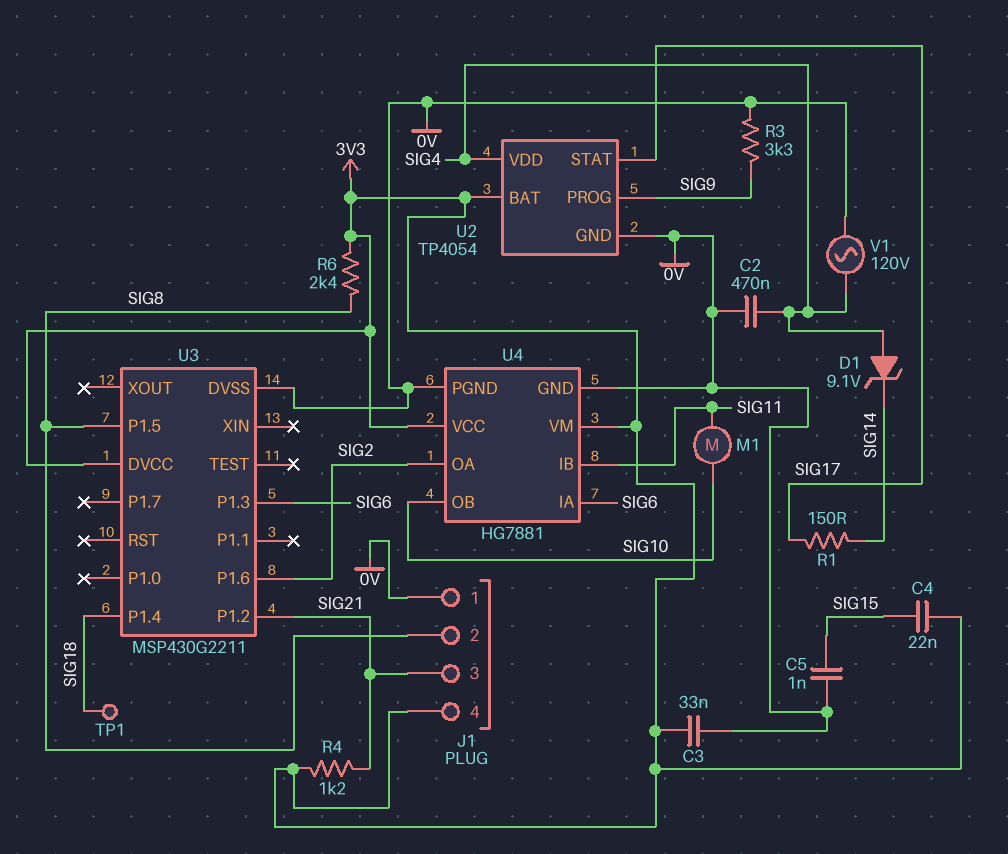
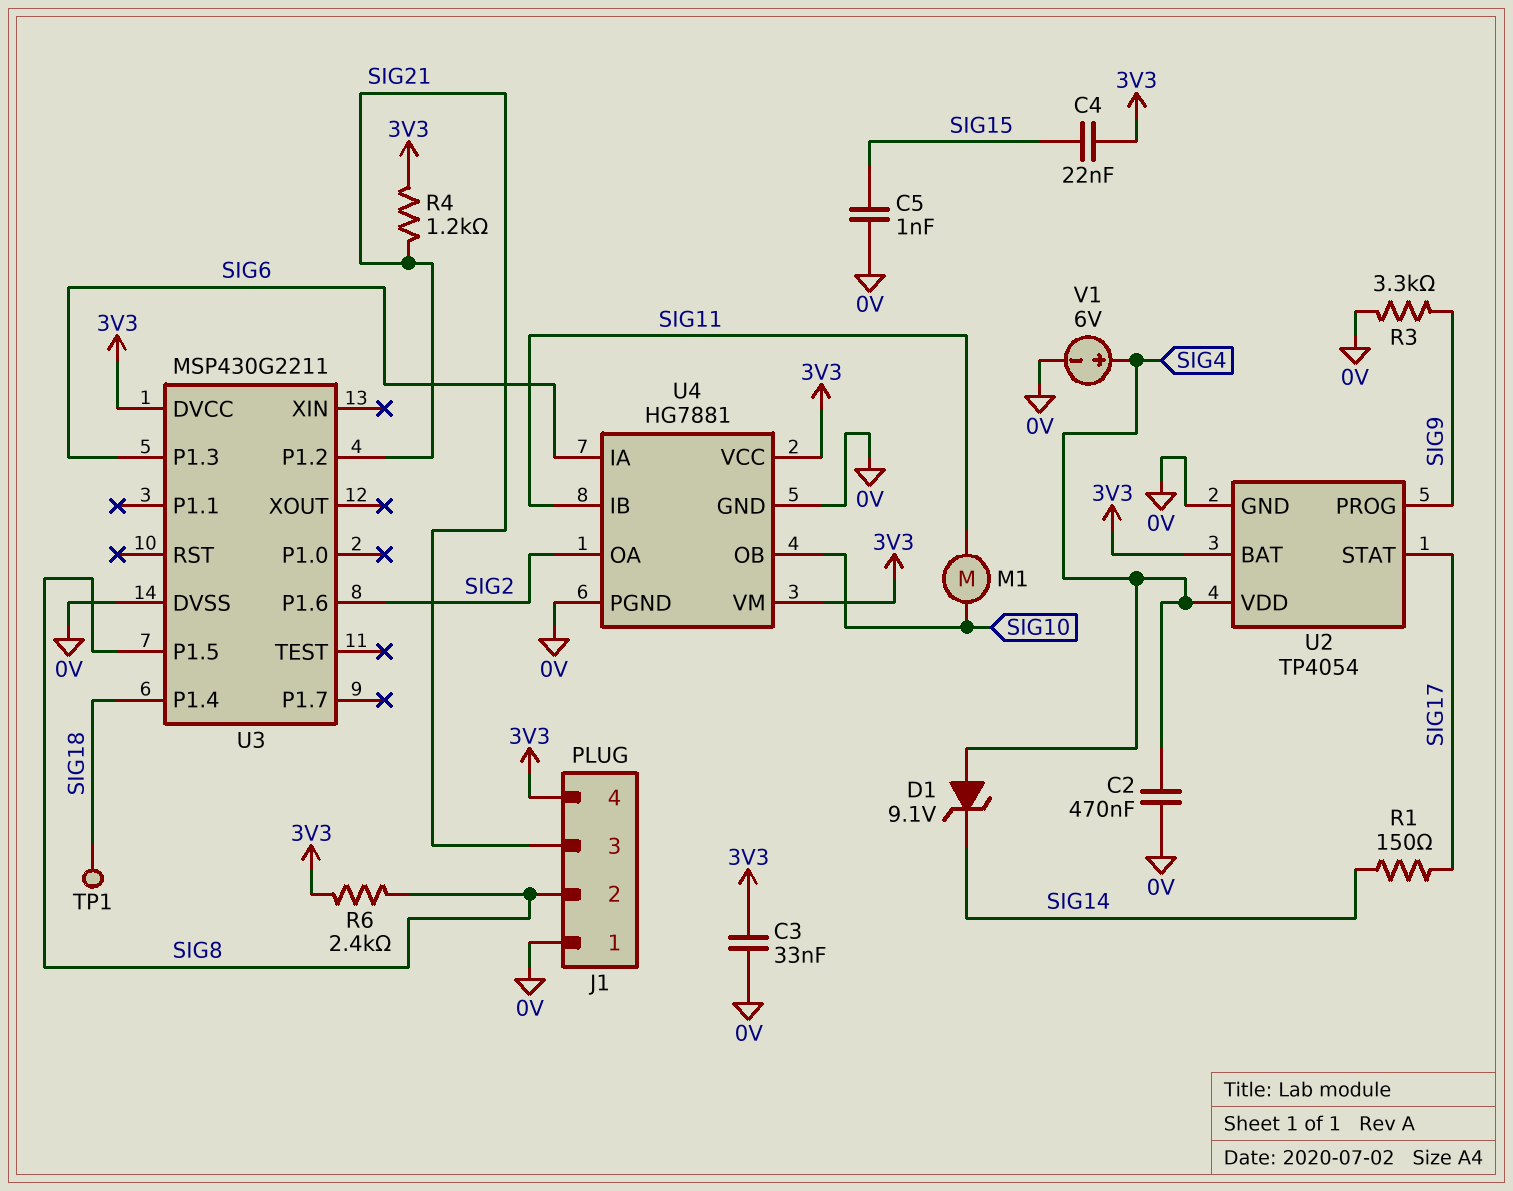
V1: AC 120V (0V, SIG4) -> 6V (plus SIG4, minus 0V)

